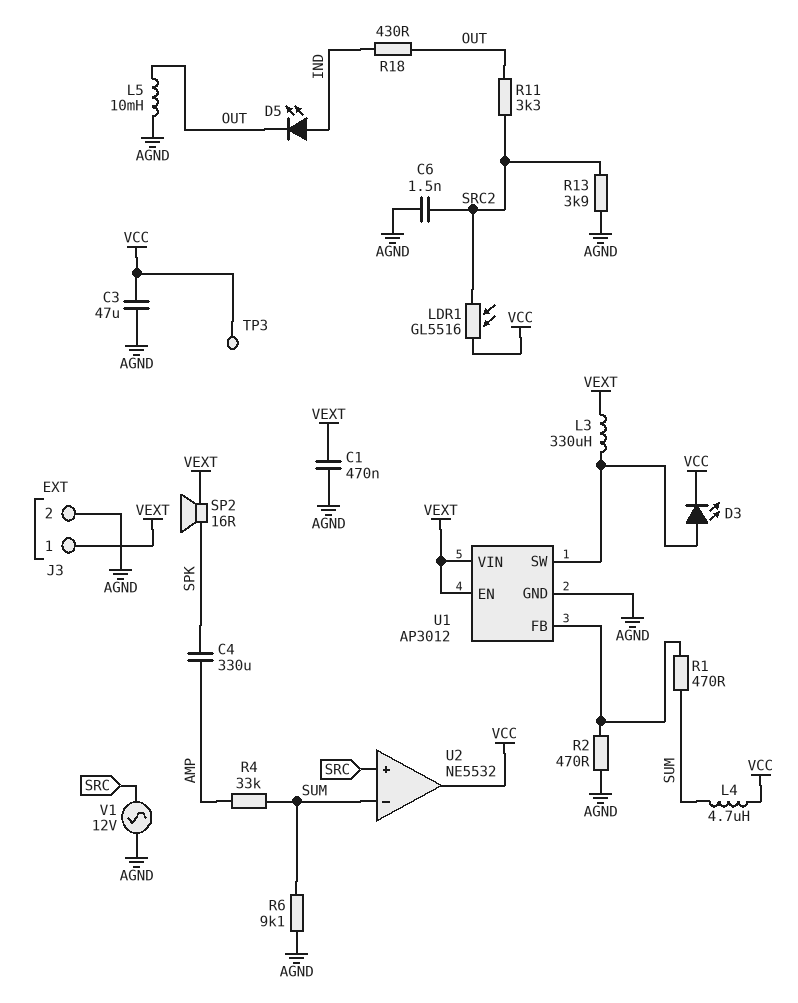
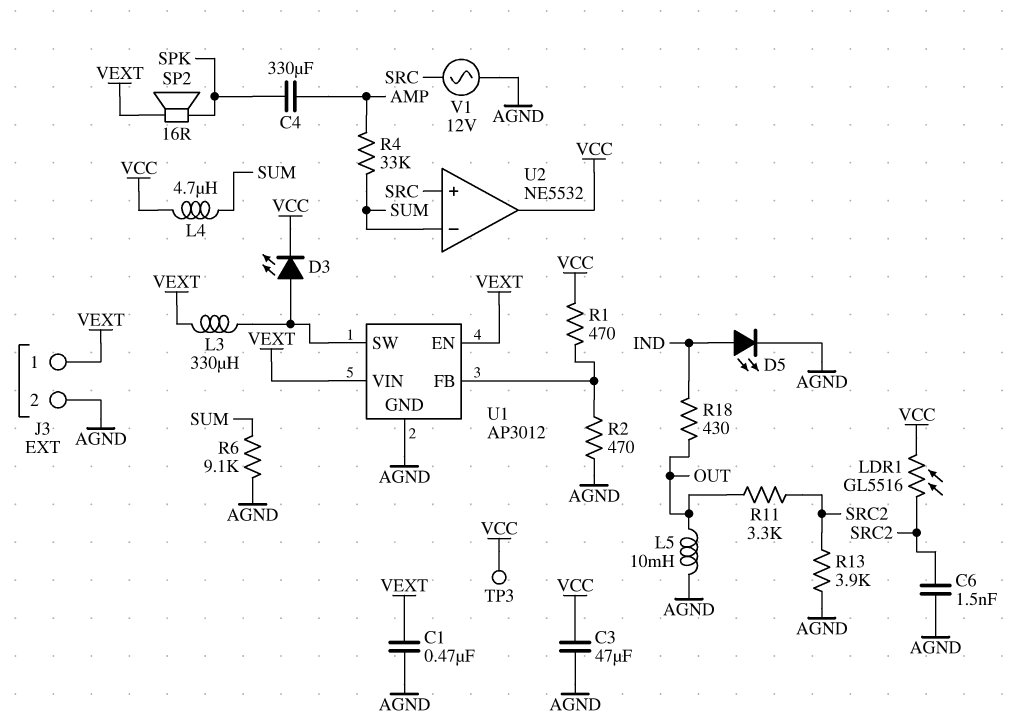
D5: LED (A IND, K OUT) -> LED (A IND, K AGND)
R1: 470 (SUM, U1/FB) -> 470 (U1/FB, VCC)

